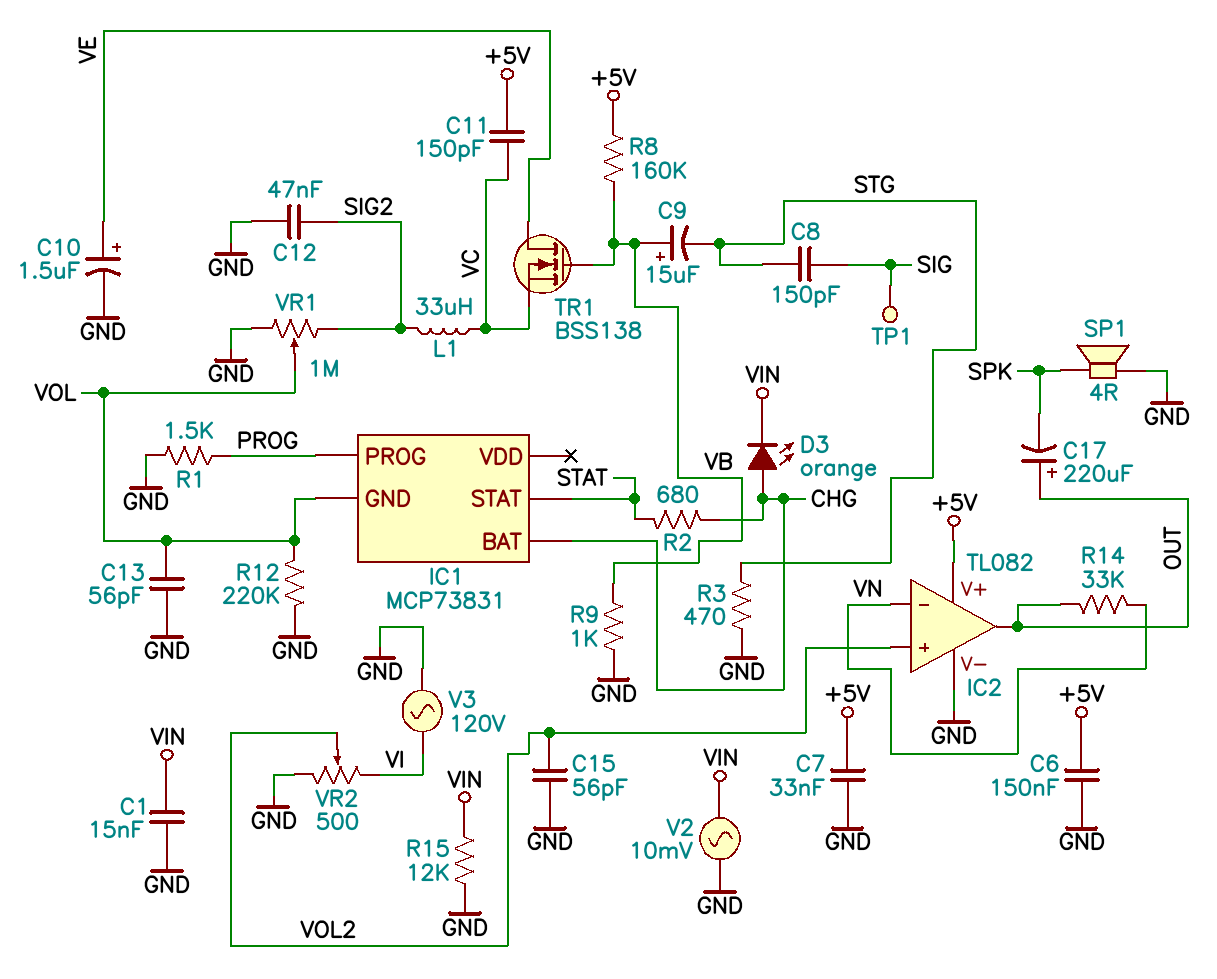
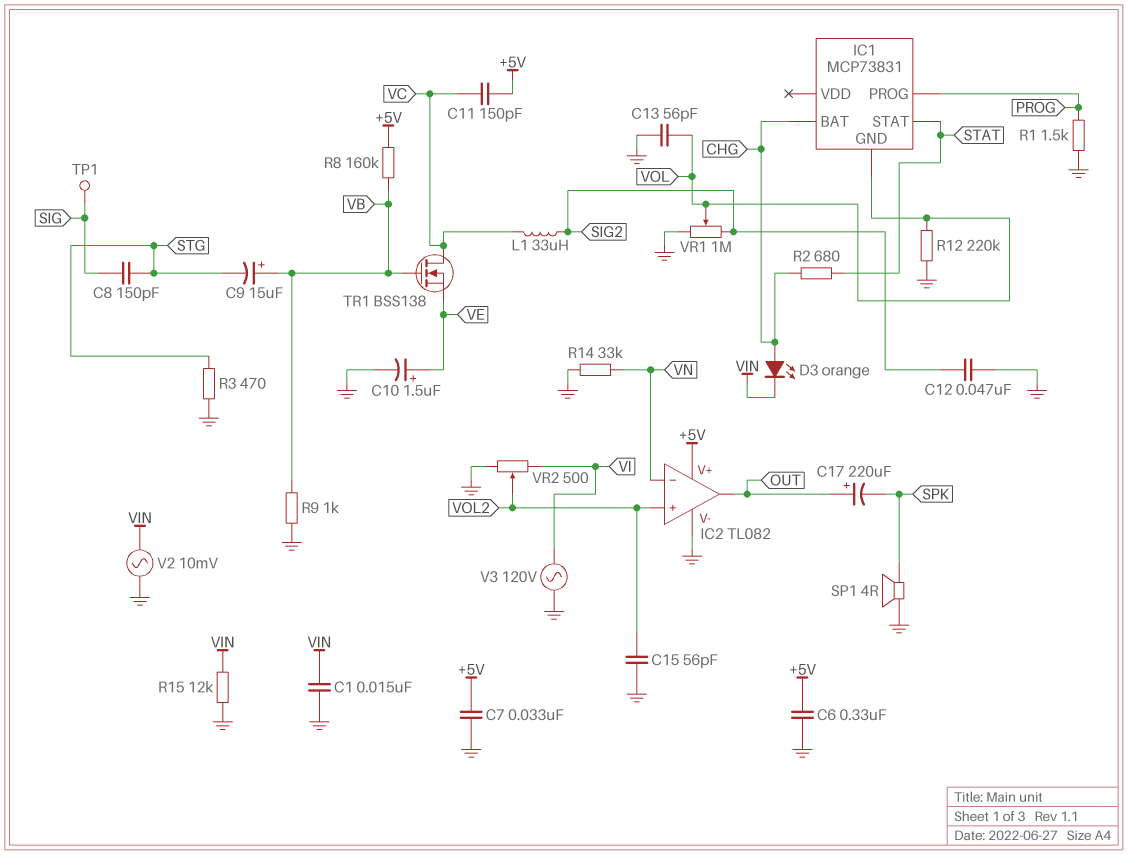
C6: 150nF (+5V, GND) -> 330nF (+5V, GND)
R14: 33k (OUT, VN) -> 33k (GND, VN)
TR1: NMOS BSS138 (G VB, D VE, S VC) -> NMOS BSS138 (G VB, D VC, S VE)

